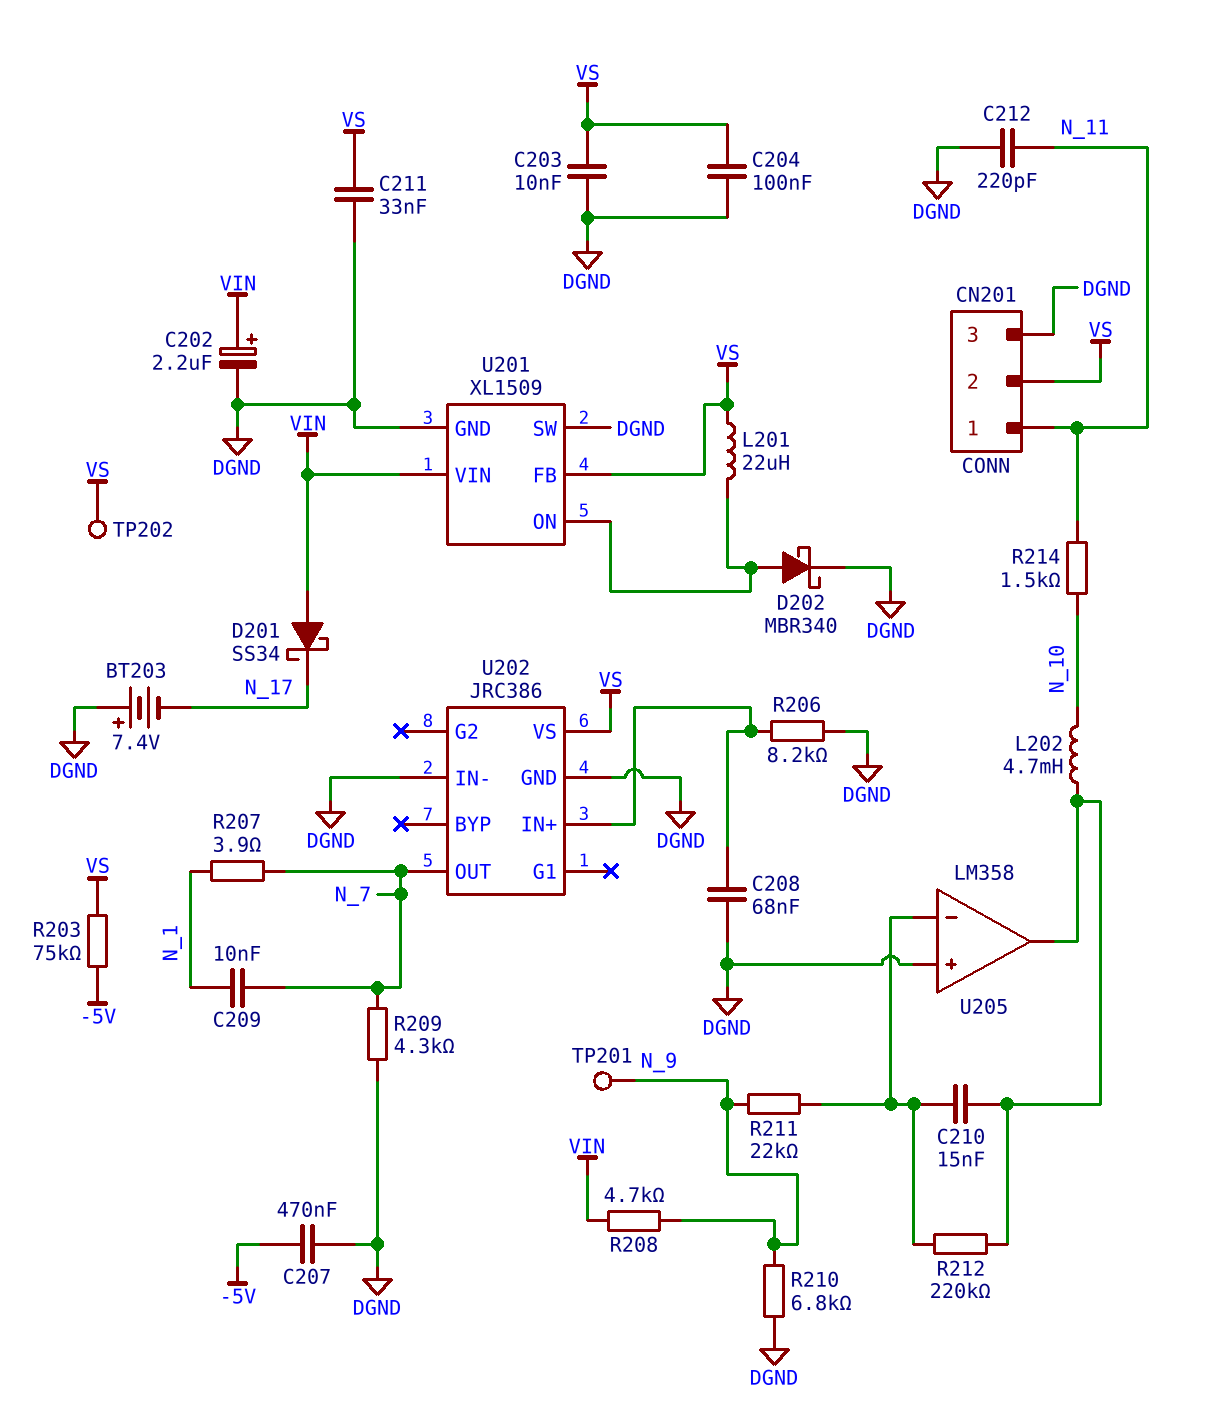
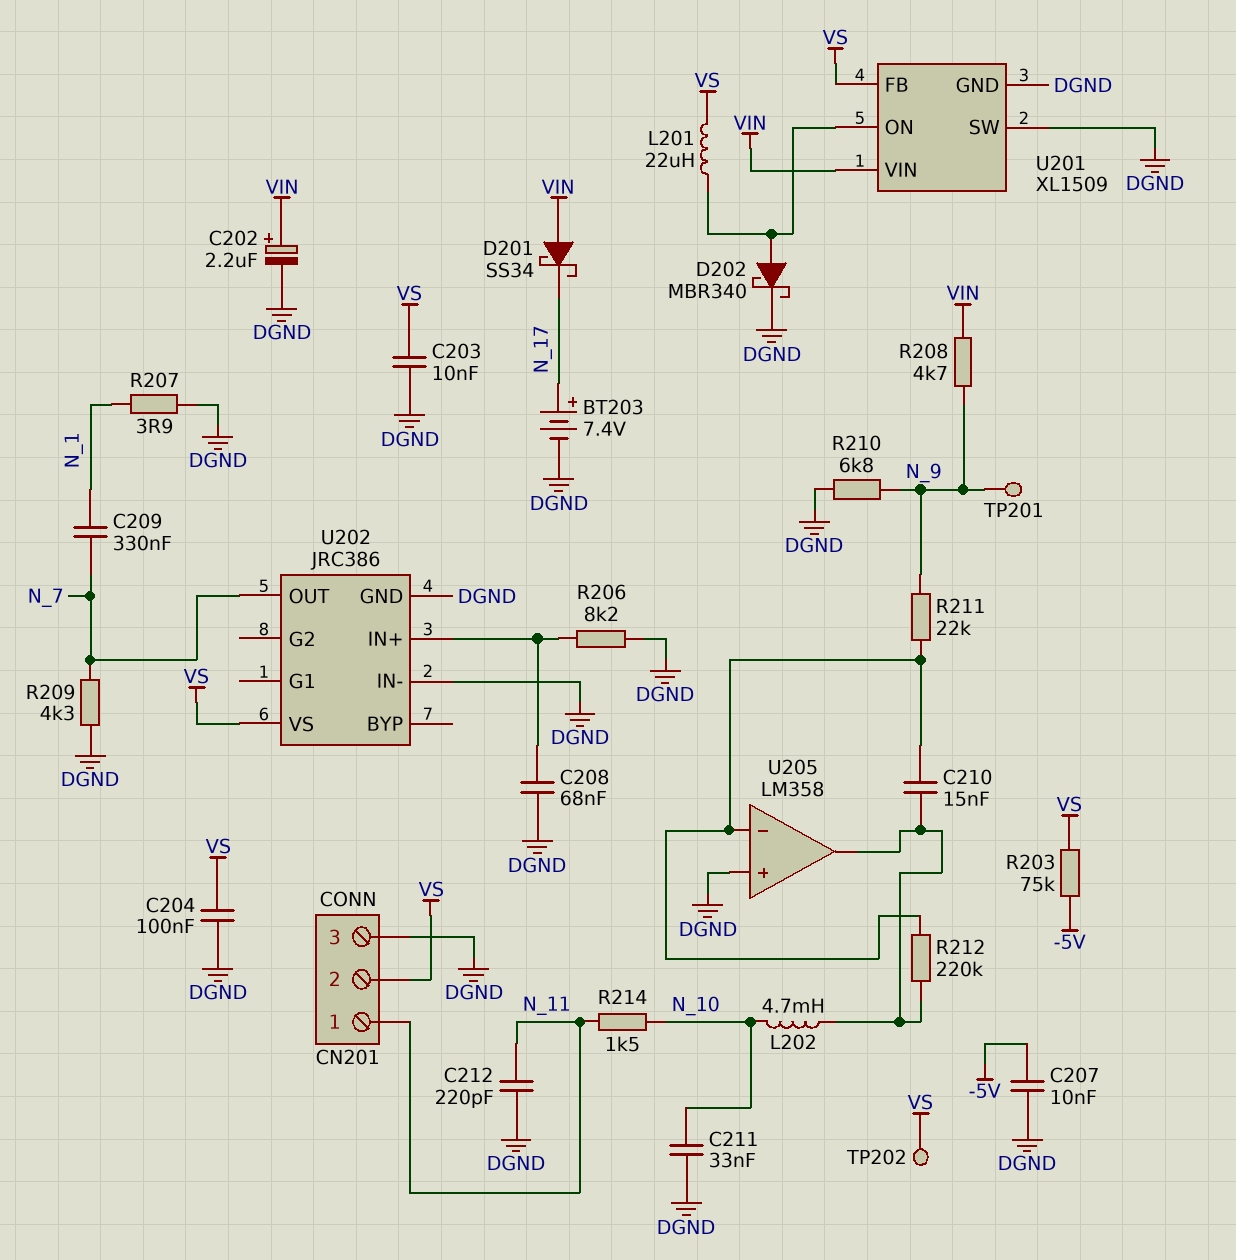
BT203: 7.4V (plus DGND, minus N_17) -> 7.4V (plus N_17, minus DGND)
C207: 470nF (-5V, DGND) -> 10nF (-5V, DGND)
C209: 10nF (N_1, N_7) -> 330nF (N_1, N_7)
C211: 33nF (DGND, VS) -> 33nF (DGND, N_10)
R207: 3.9 (N_1, N_7) -> 3.9 (DGND, N_1)

